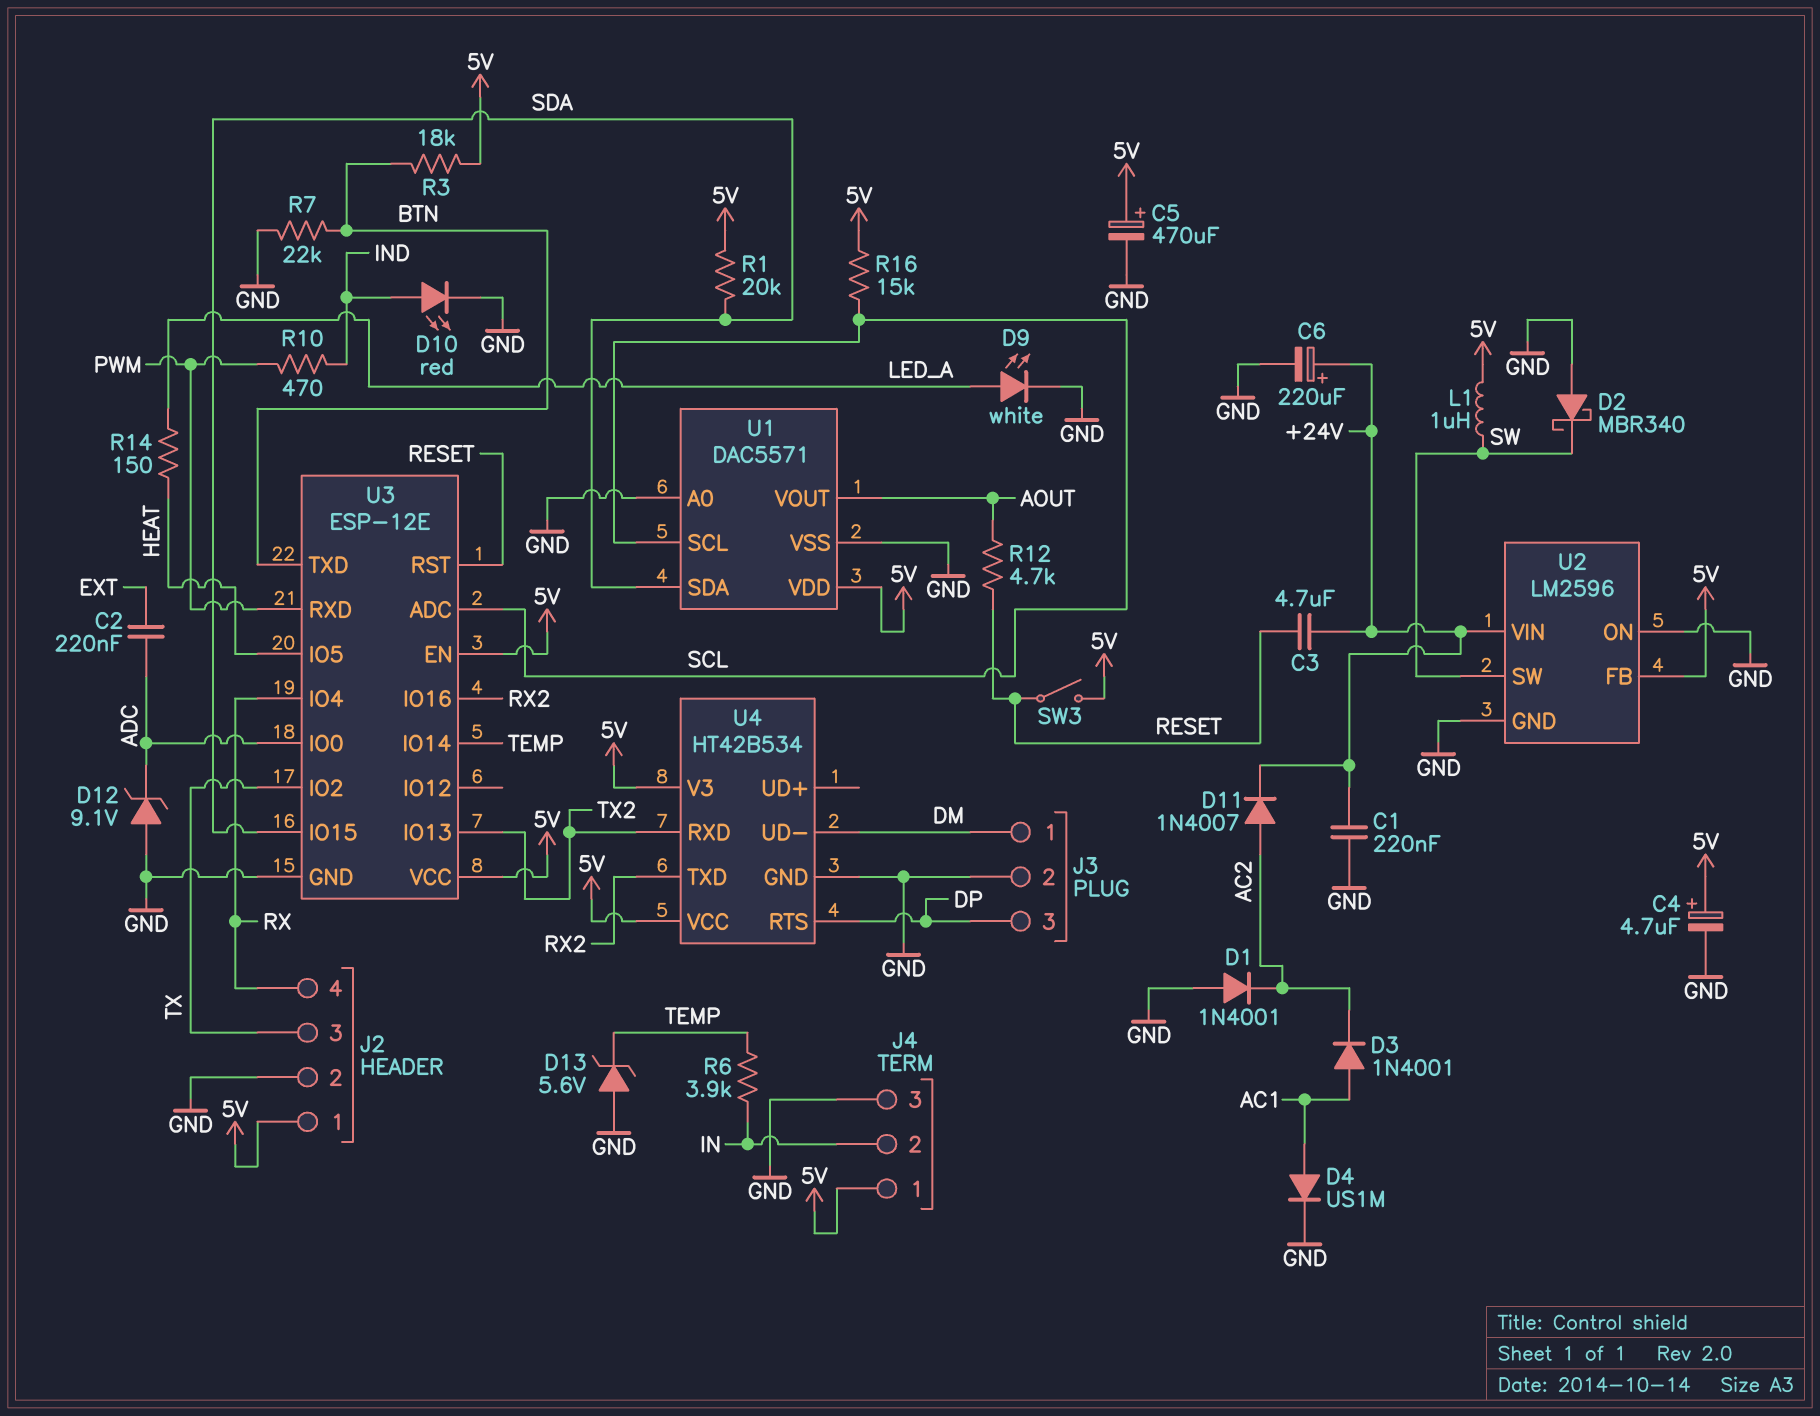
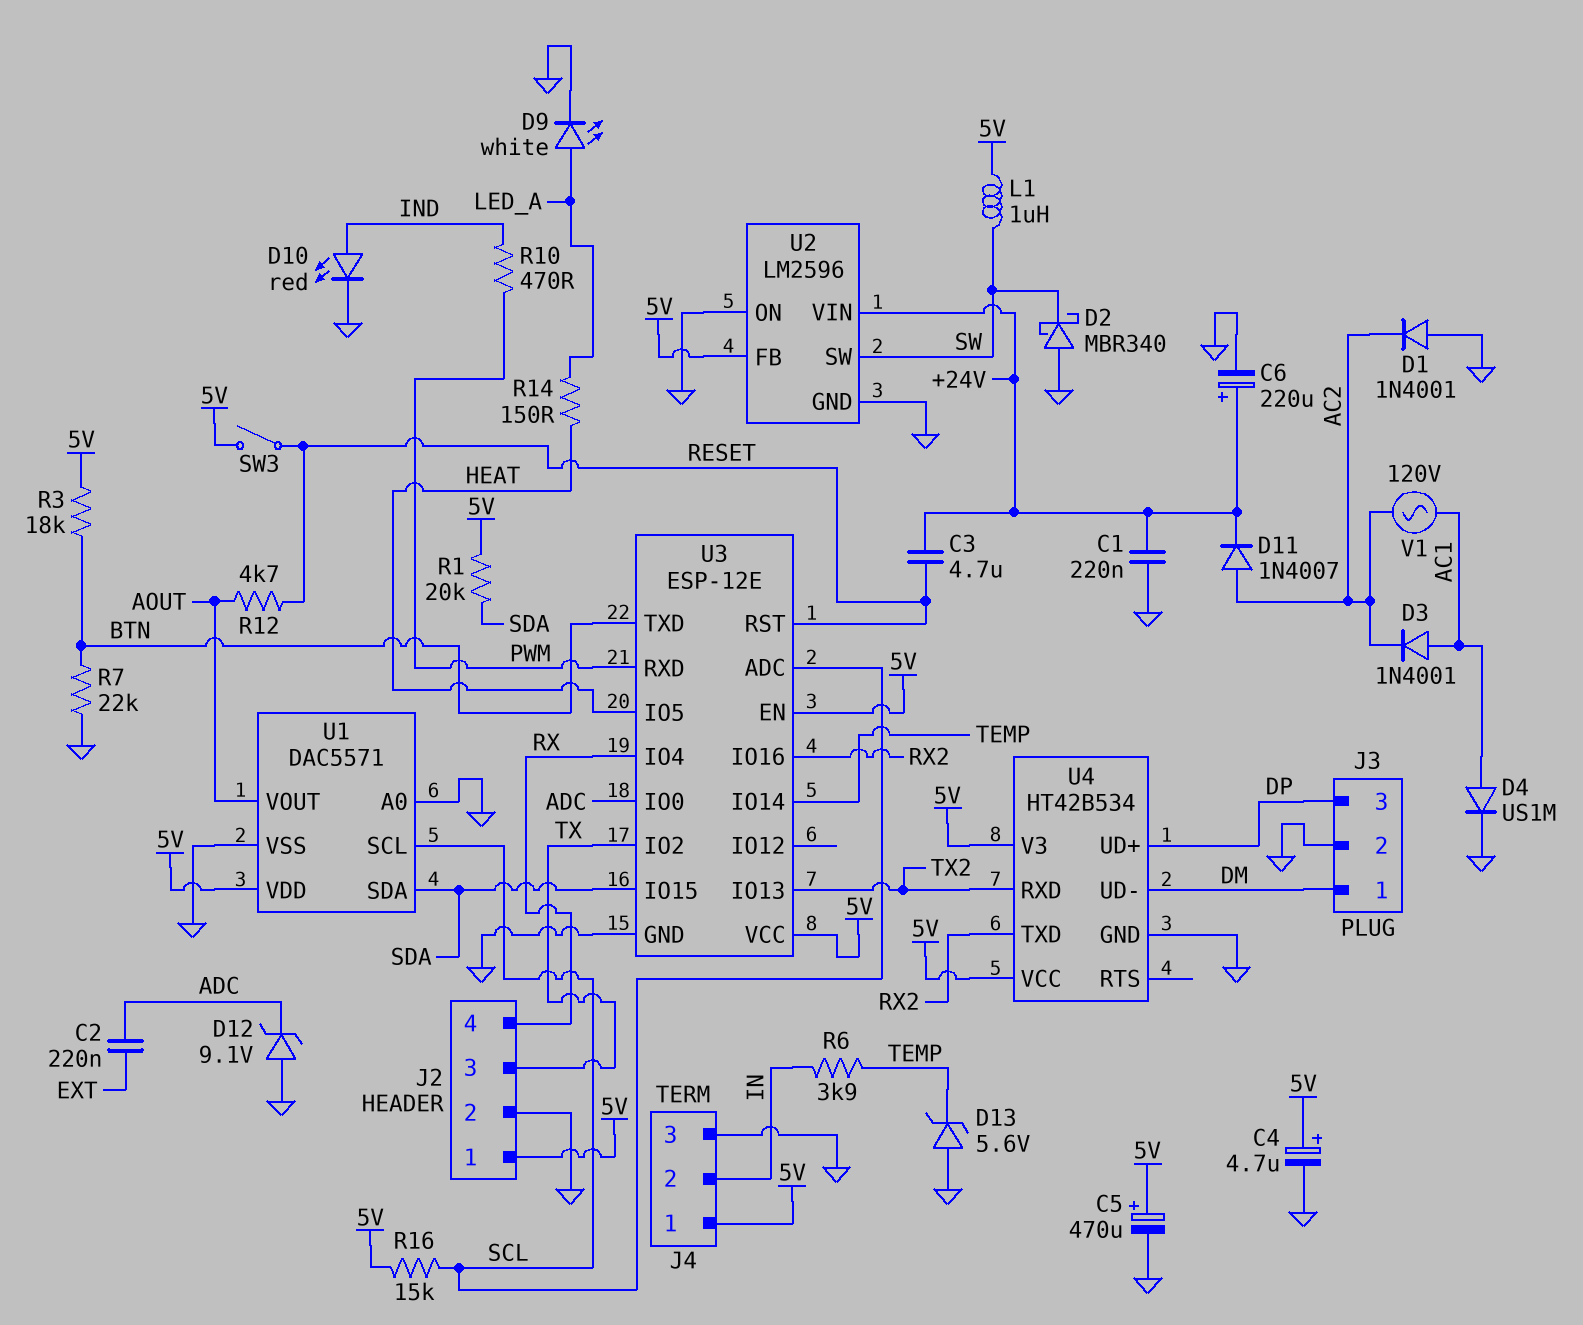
U4 pin RTS: DP -> none
U4 pin UD+: none -> DP
V1: none -> AC 120V (AC1, AC2)

